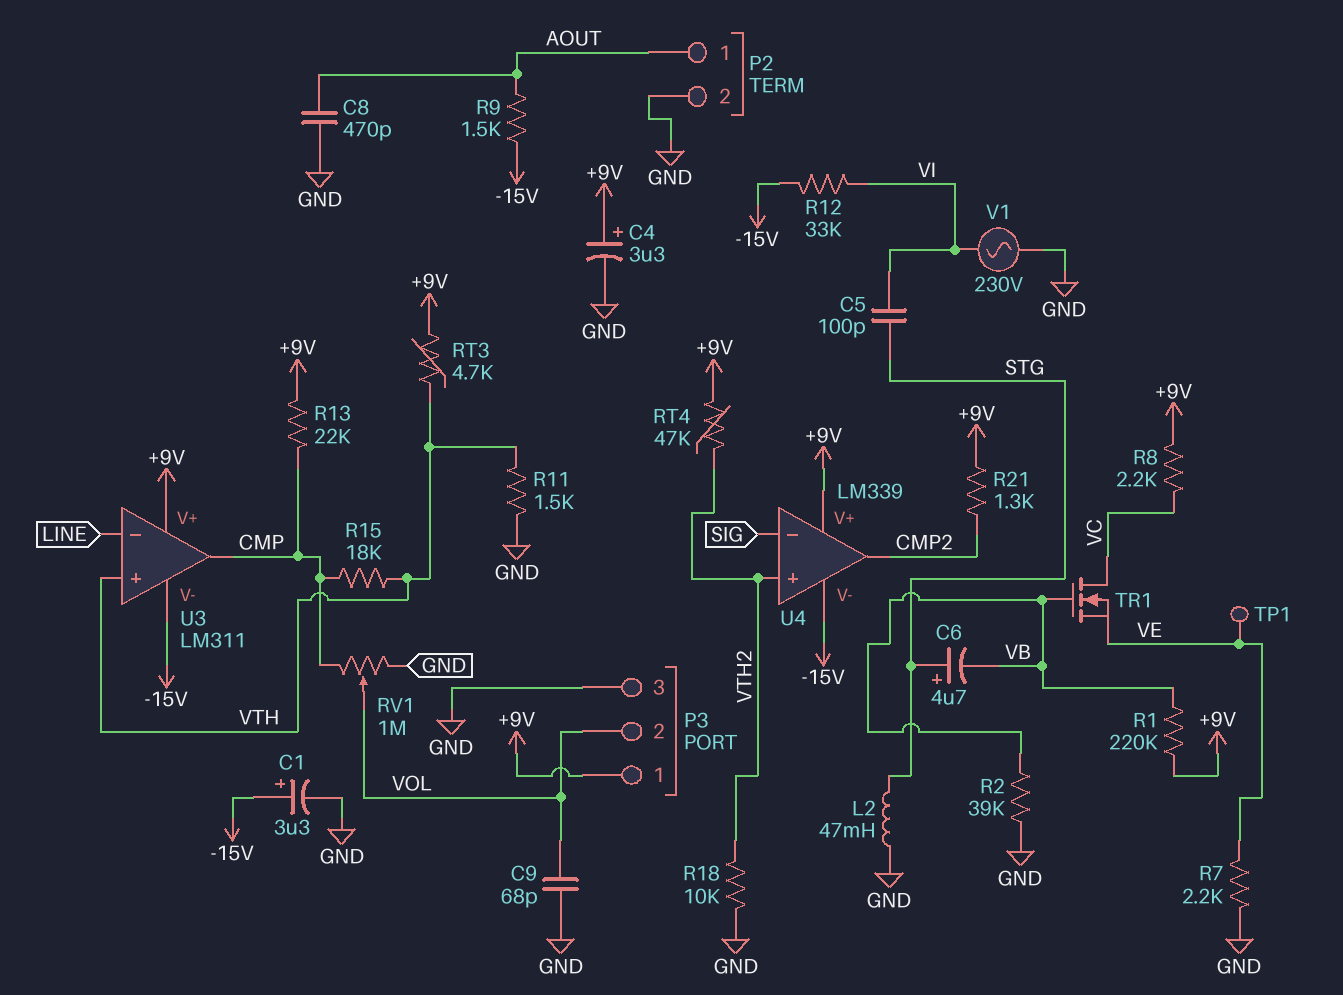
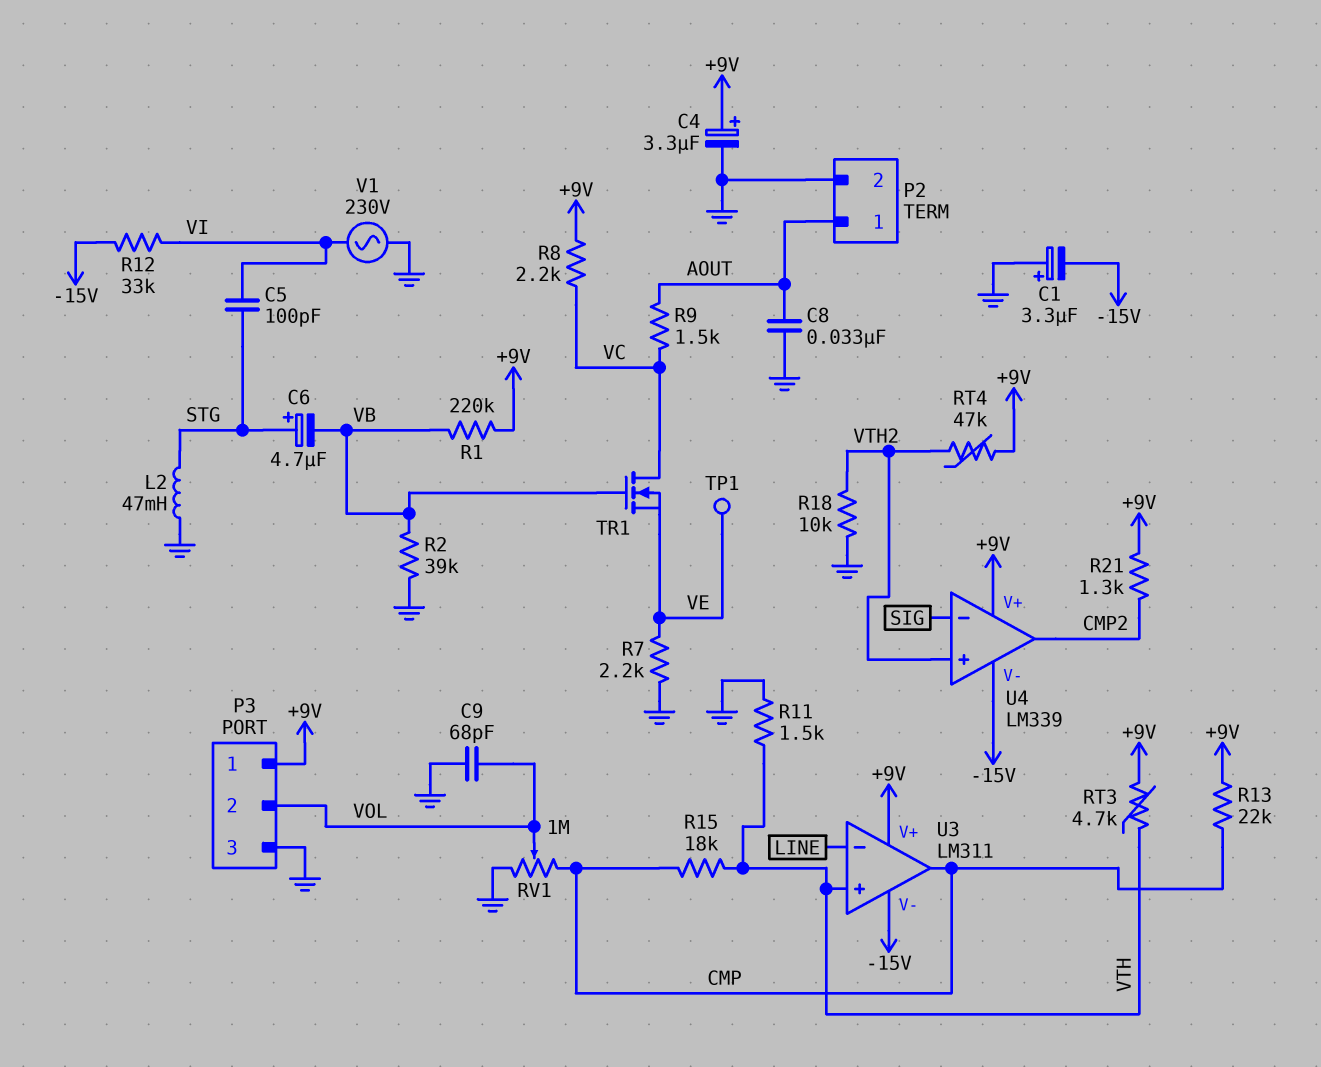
C1: 3.3uF (plus -15V, minus GND) -> 3.3uF (plus GND, minus -15V)
C8: 470pF (AOUT, GND) -> 33nF (AOUT, GND)
R9: 1.5k (-15V, AOUT) -> 1.5k (AOUT, VC)

